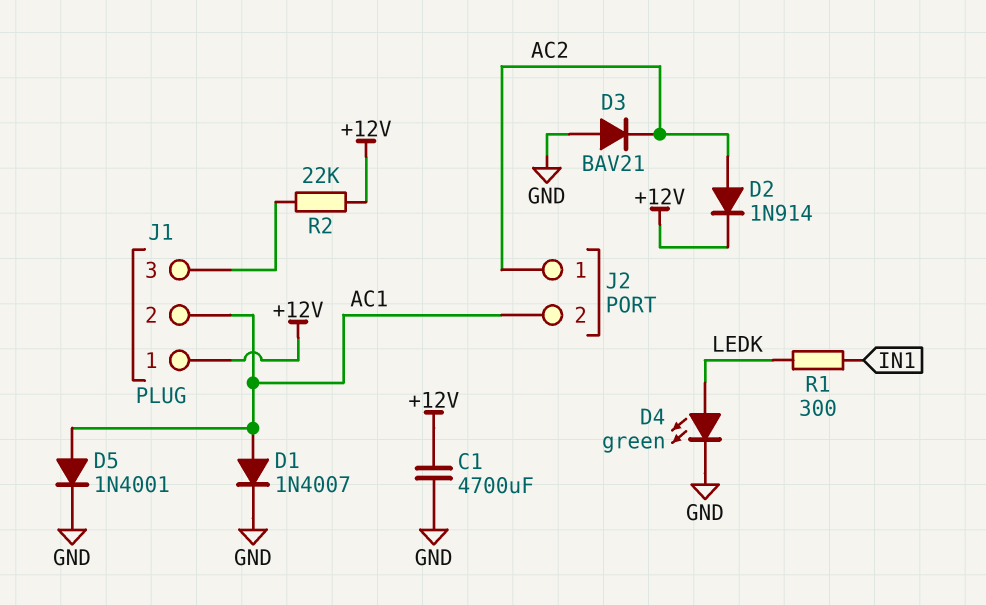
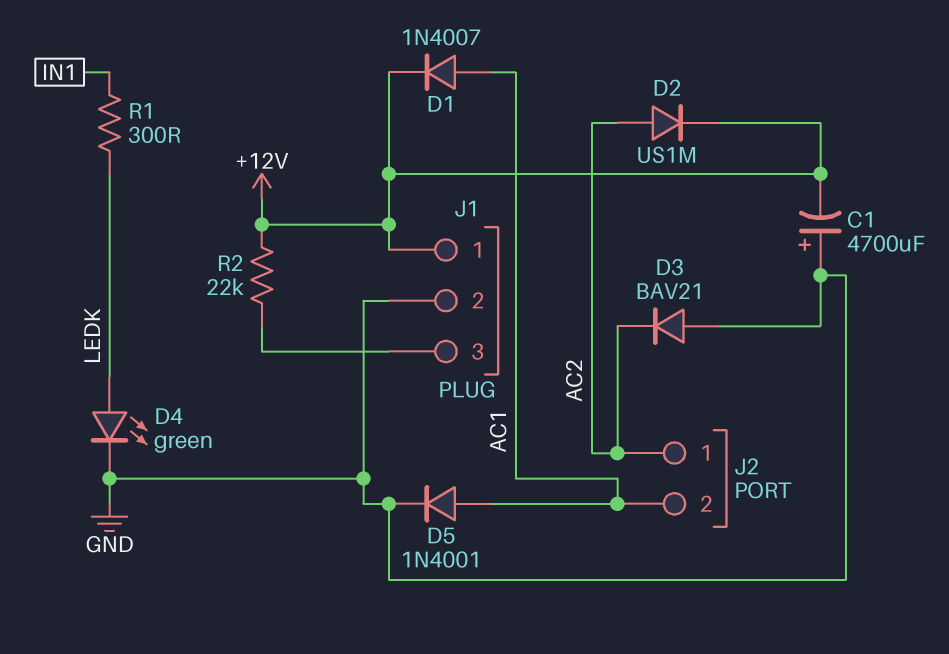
C1: 4700uF (+12V, GND) -> 4700uF (plus GND, minus +12V)
D1: diode 1N4007 (A AC1, K GND) -> diode 1N4007 (A AC1, K +12V)
D2: diode 1N914 (A AC2, K +12V) -> diode US1M (A AC2, K +12V)
J1 pin 2: AC1 -> GND

